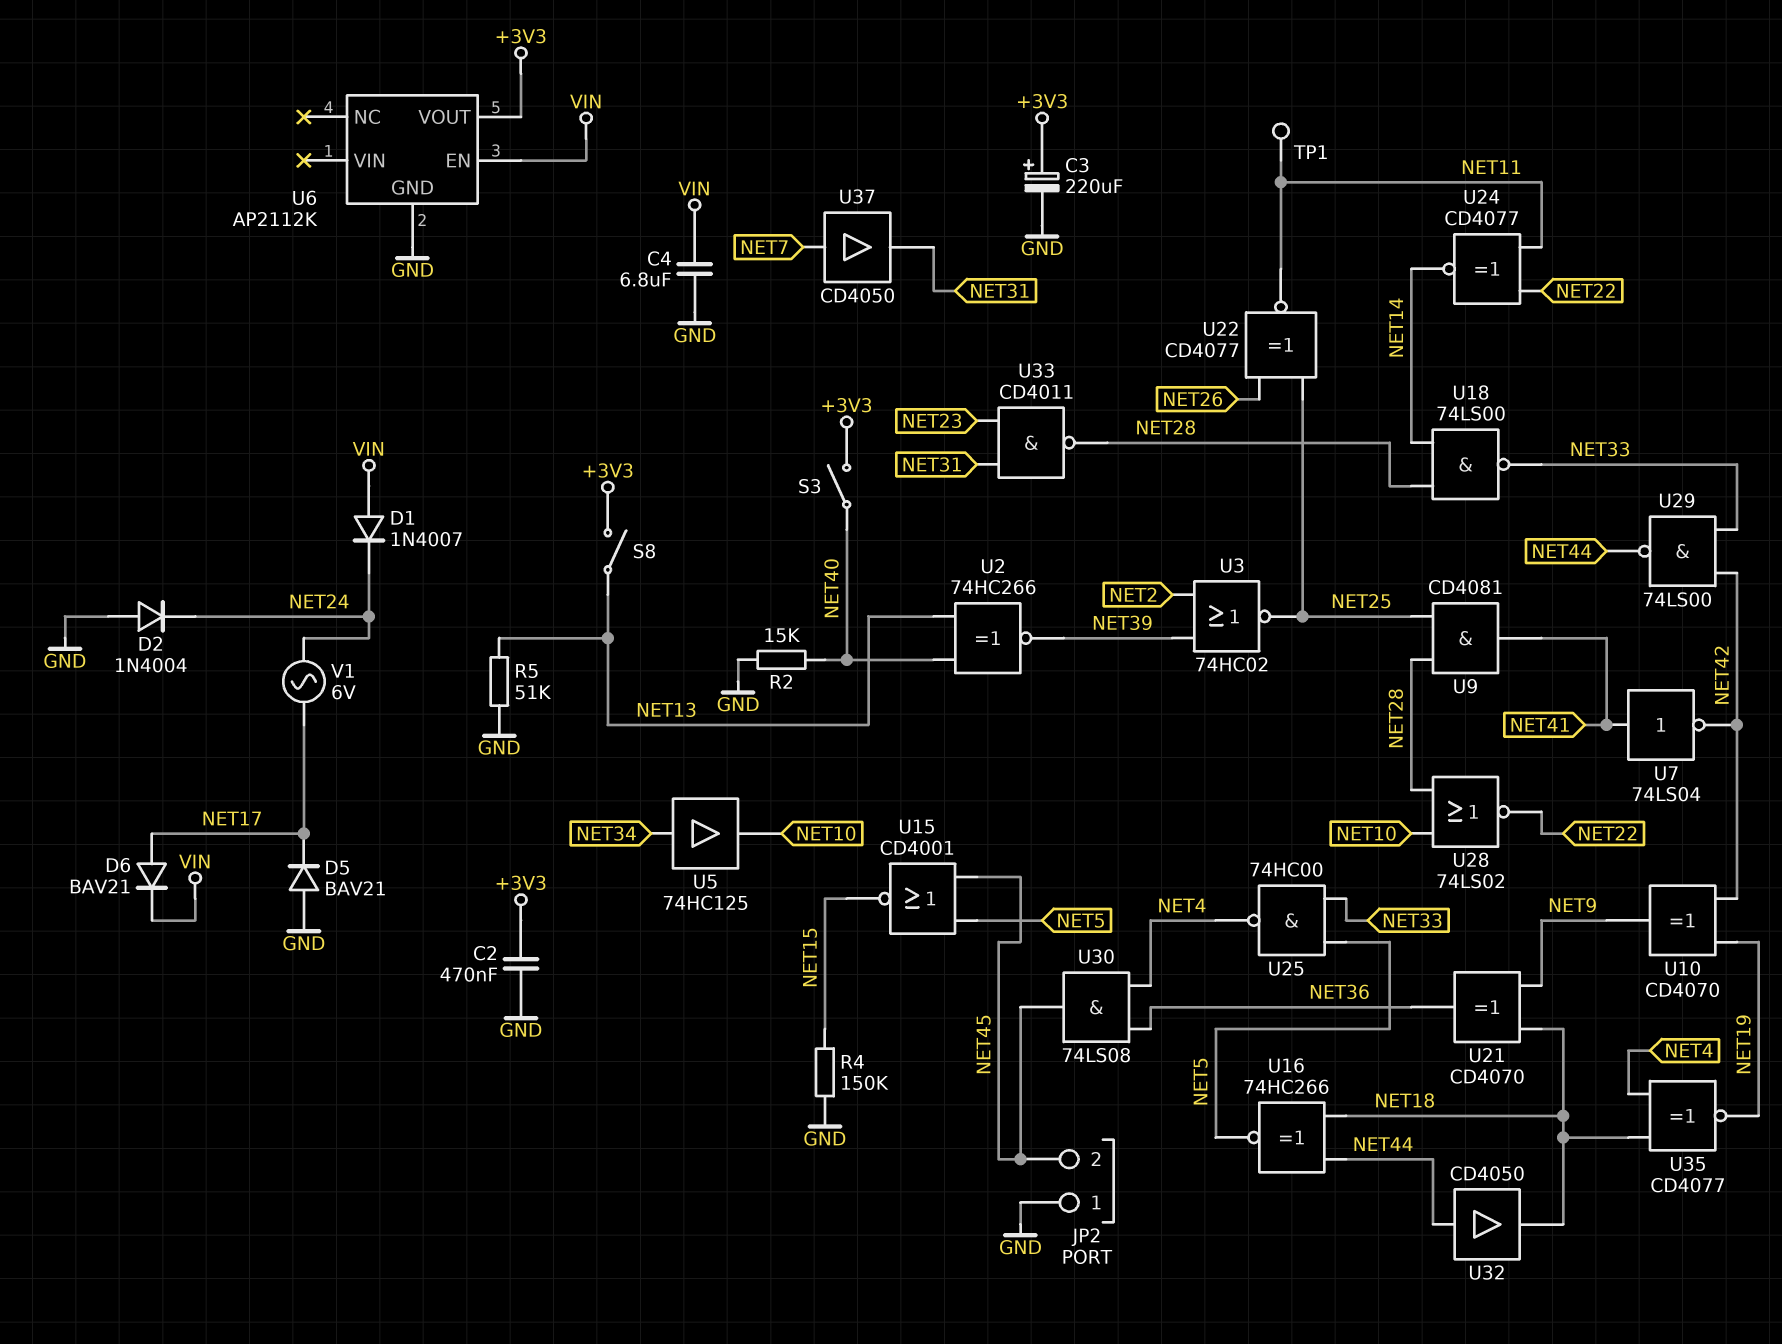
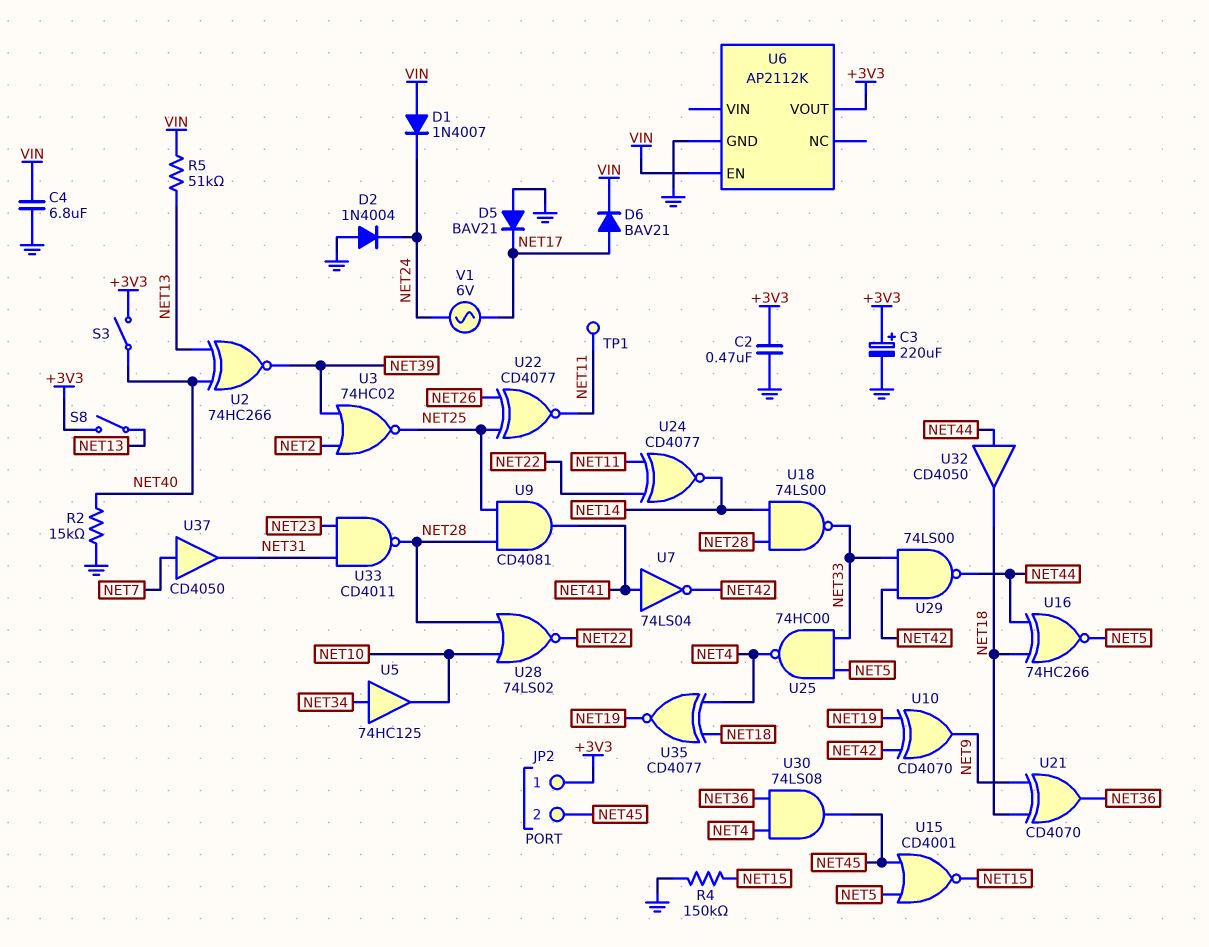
JP2 pin 1: GND -> +3V3
R5: 51k (GND, NET13) -> 51k (NET13, VIN)

